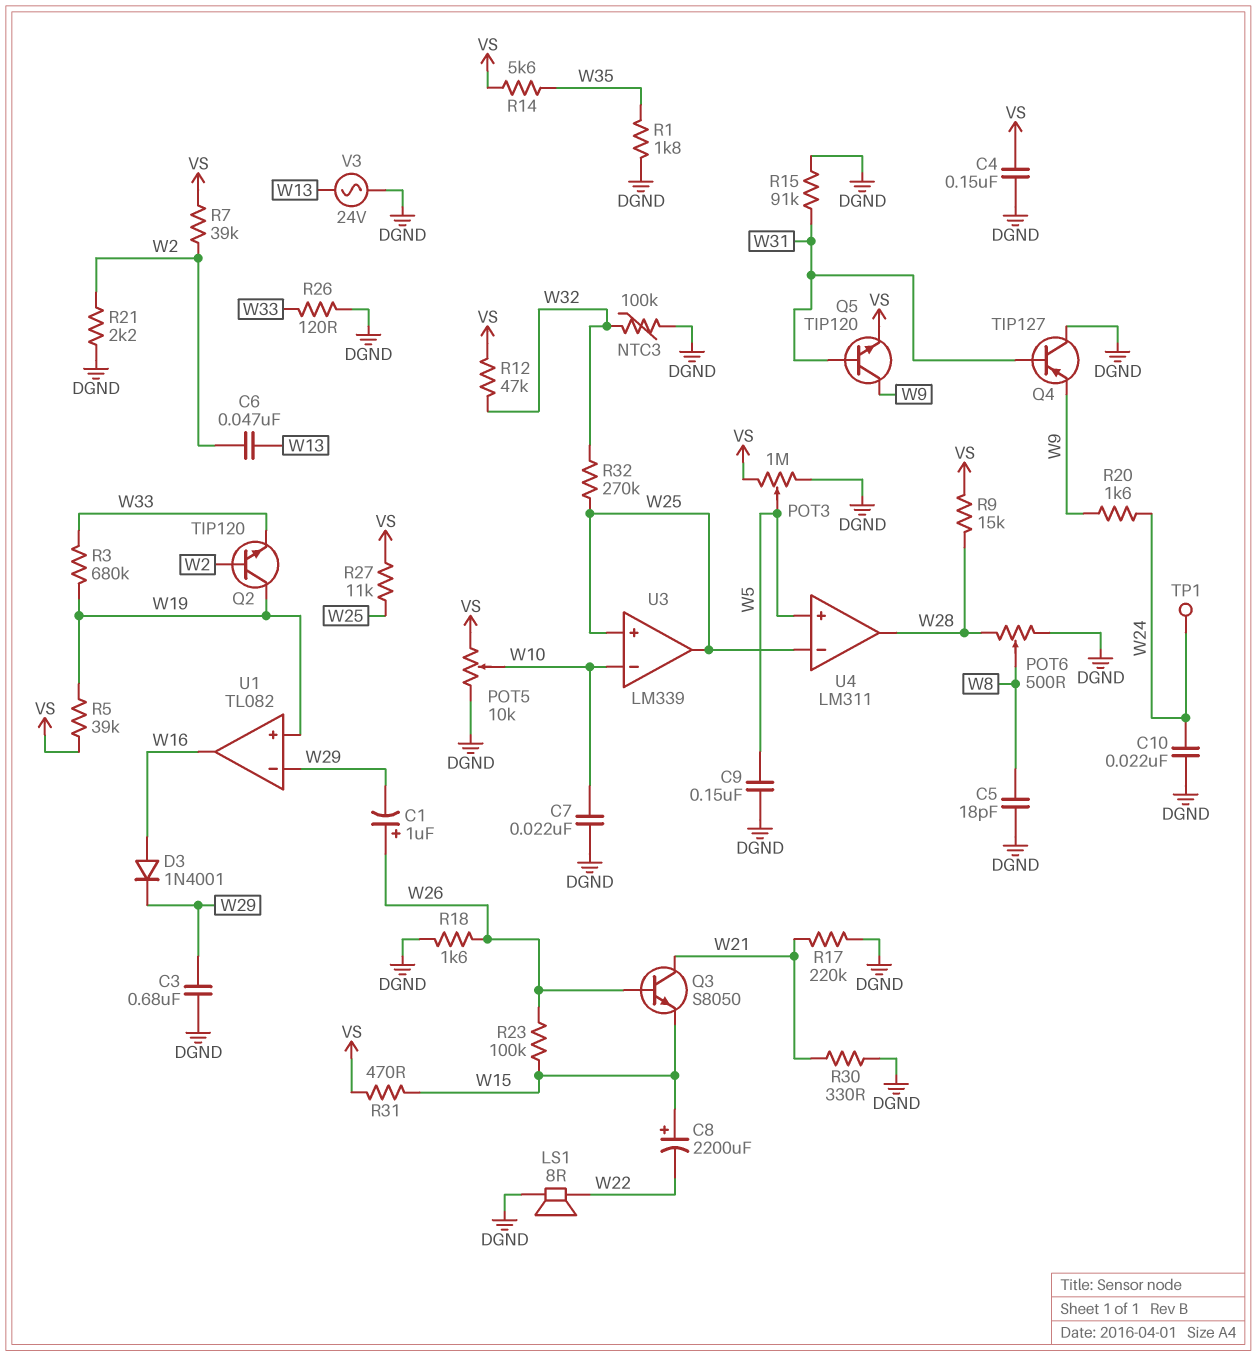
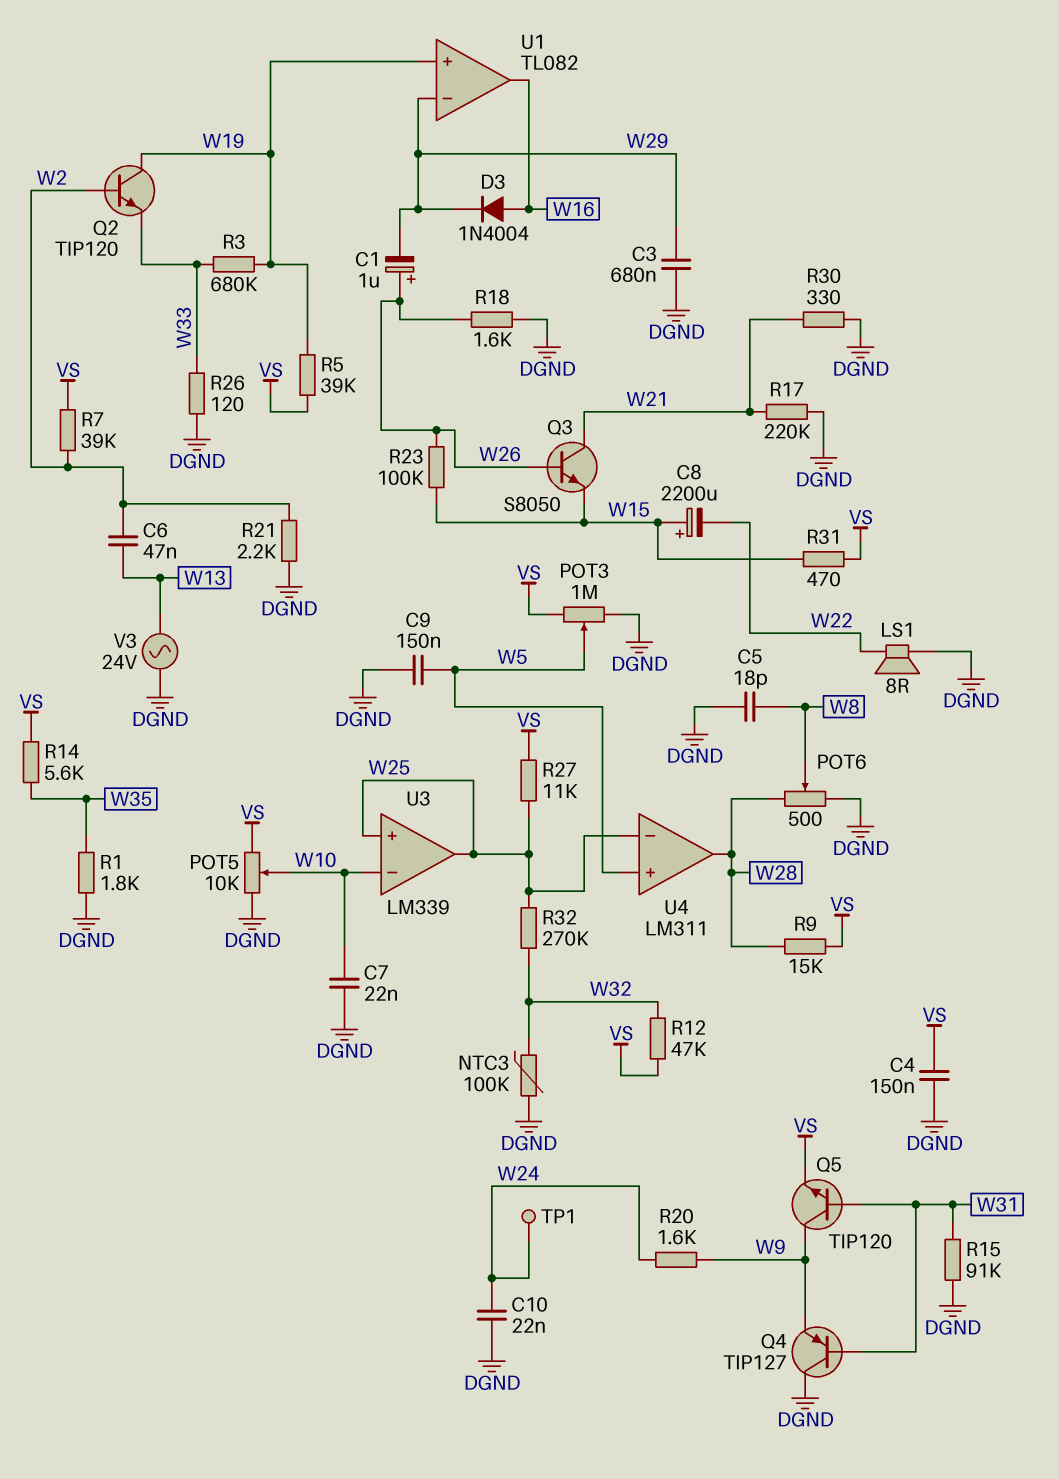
D3: diode 1N4001 (A W16, K W29) -> diode 1N4004 (A W16, K W29)

